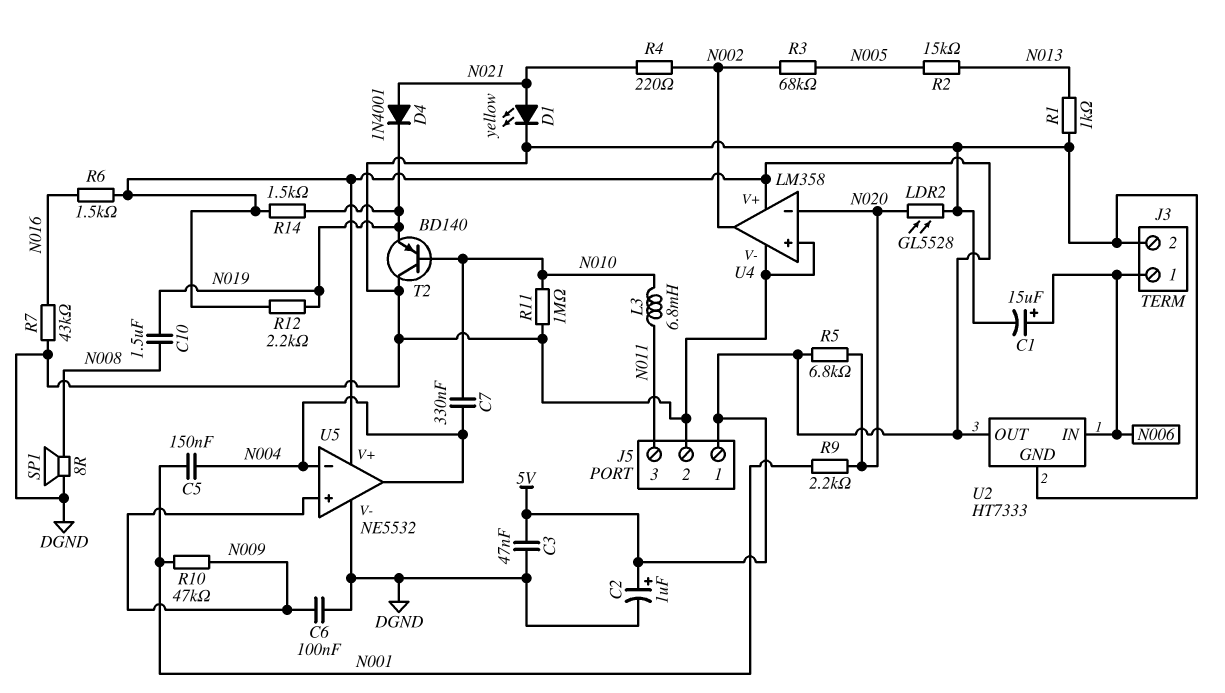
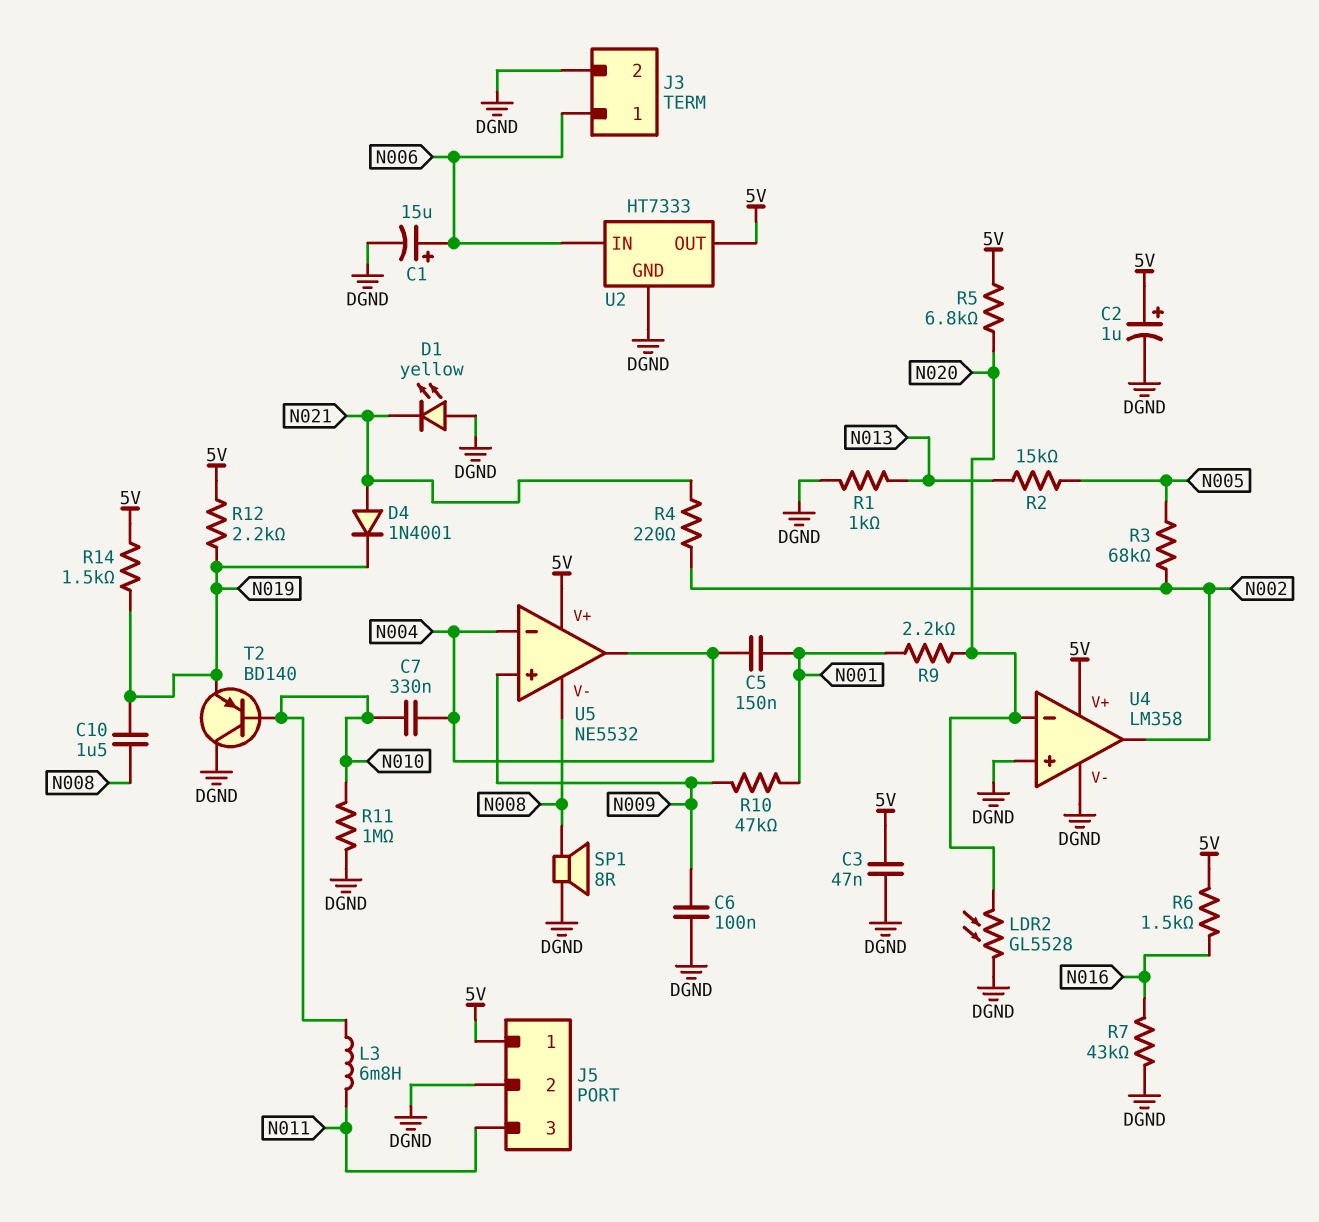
D1: LED yellow (A N021, K DGND) -> LED yellow (A DGND, K N021)
U5 pin V-: DGND -> N008

